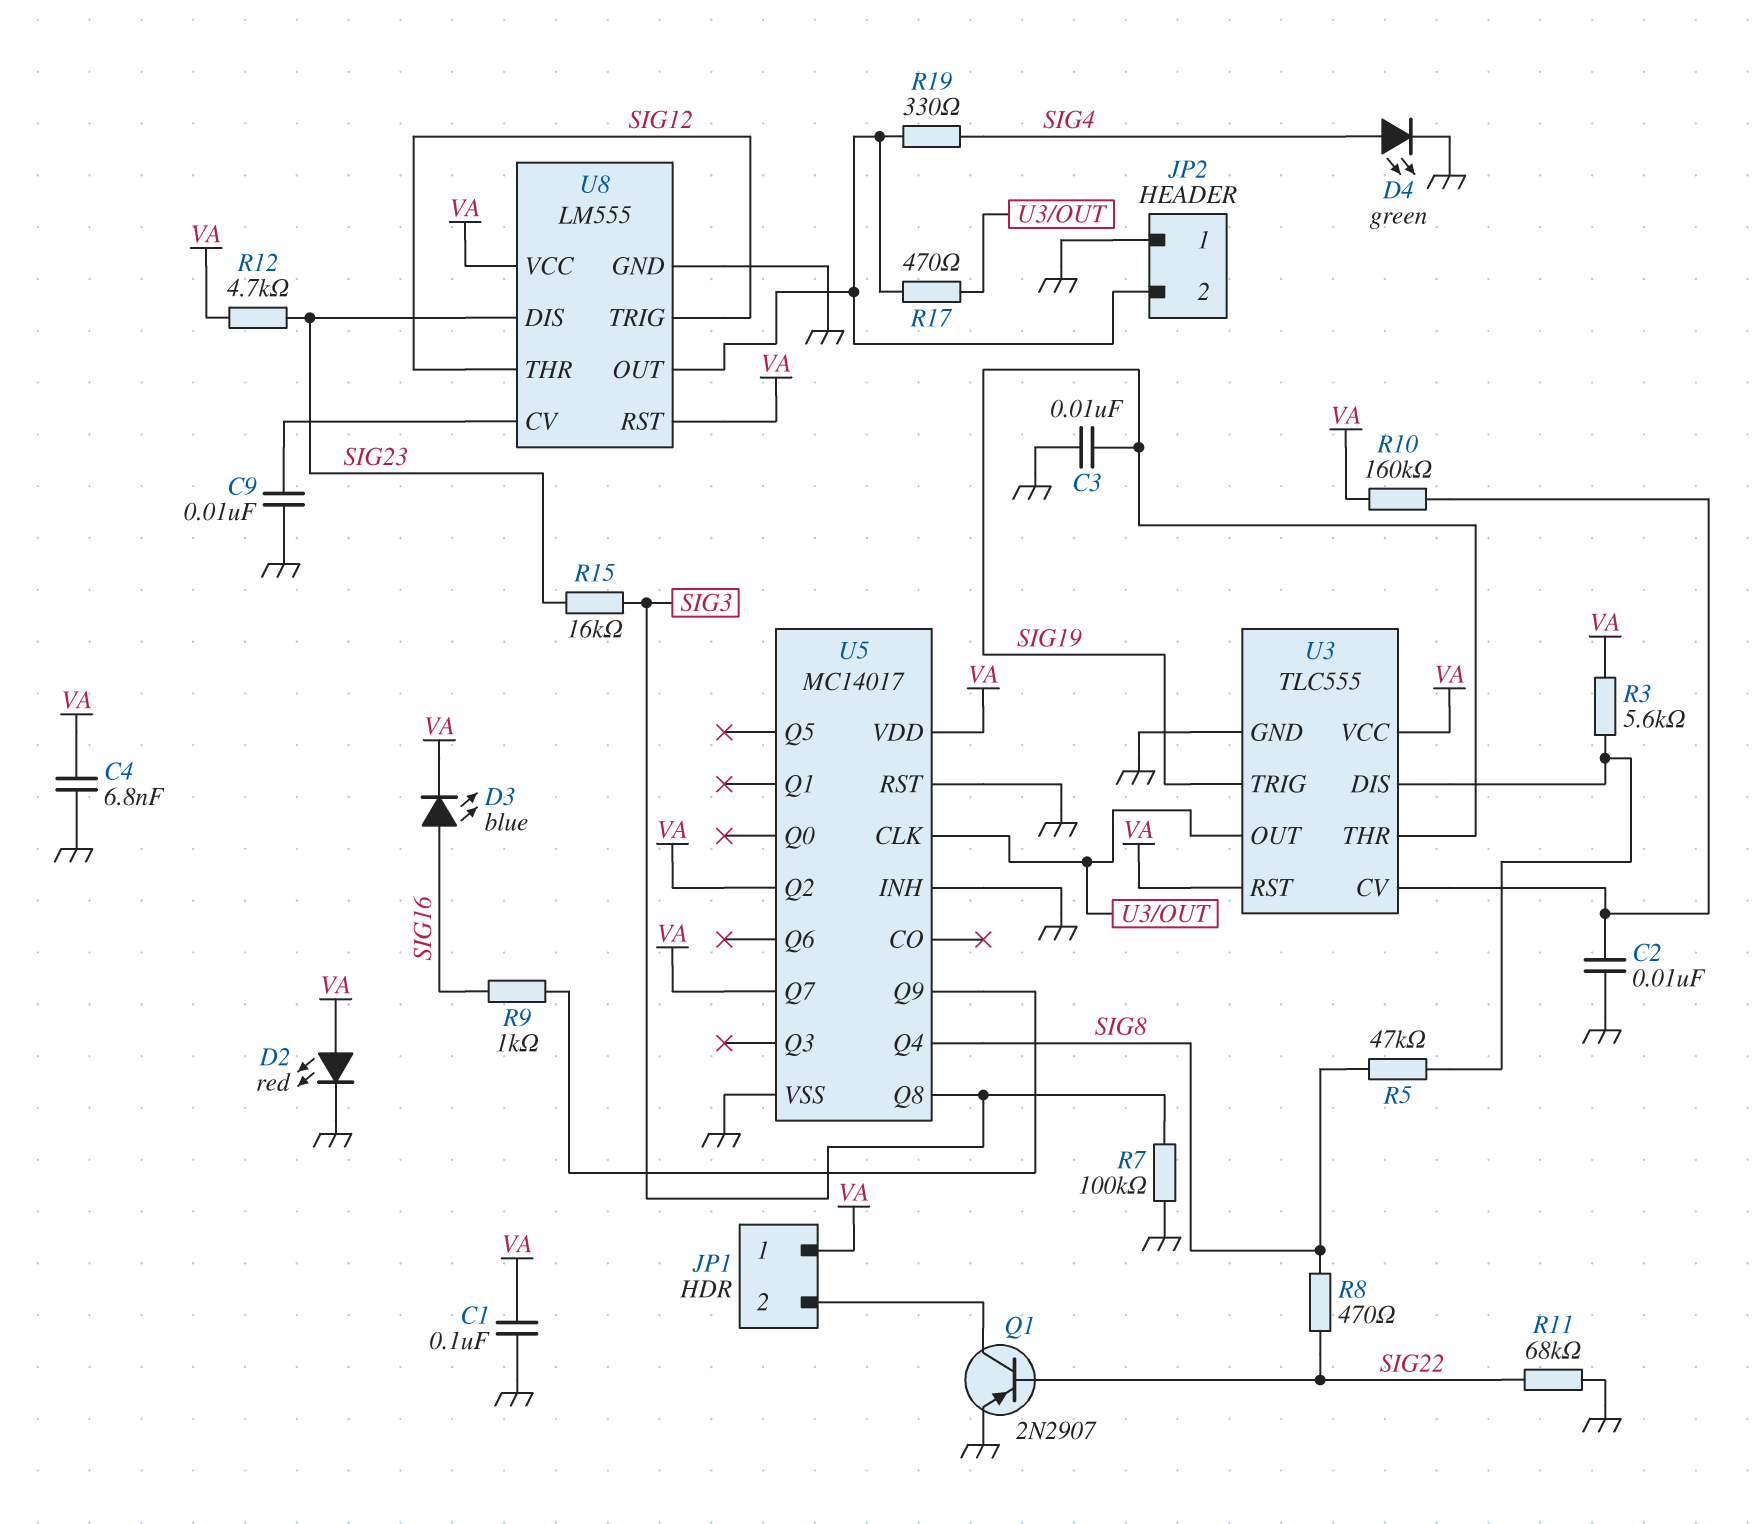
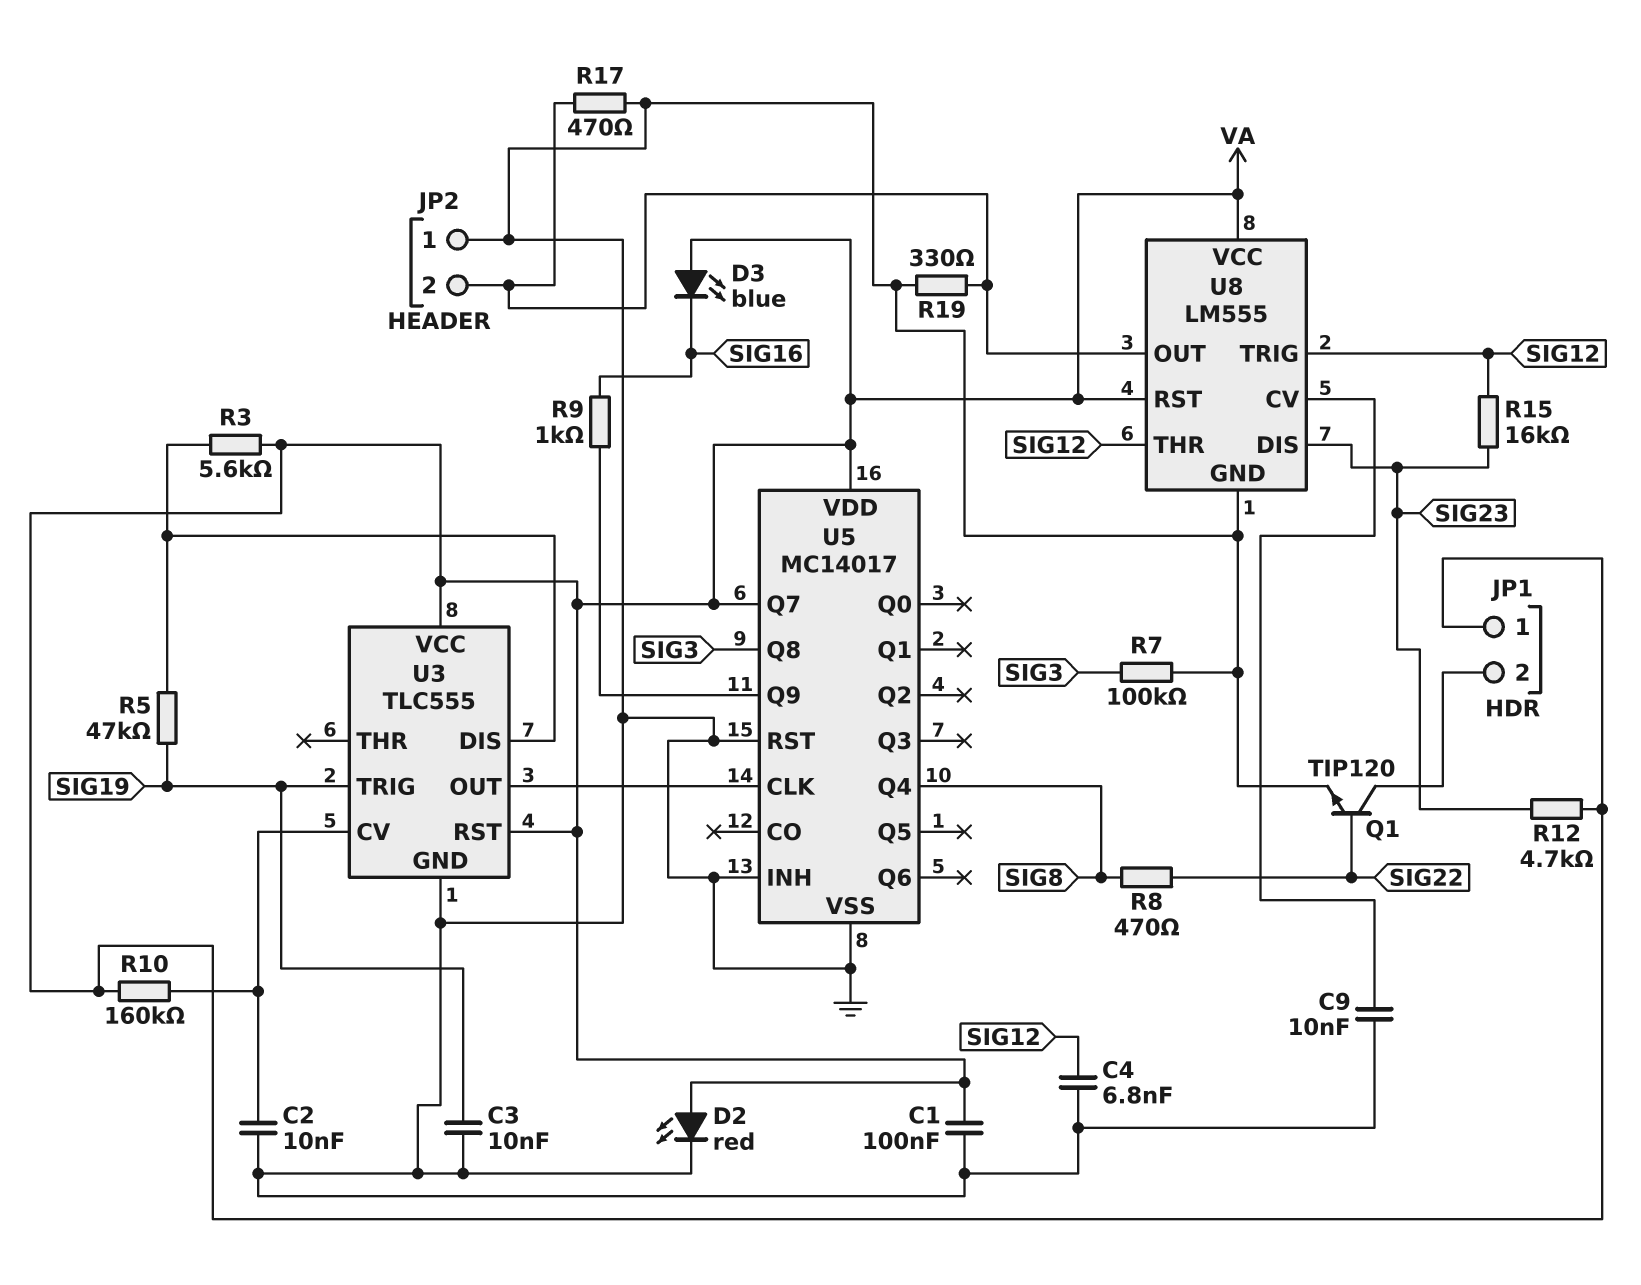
C4: 6.8nF (GND, VA) -> 6.8nF (GND, SIG12)
D3: LED blue (A SIG16, K VA) -> LED blue (A VA, K SIG16)
D4: LED green (A SIG4, K GND) -> none
Q1: PNP 2N2907 (B SIG22, C JP1/2, E GND) -> NPN TIP120 (B SIG22, C JP1/2, E GND)
R5: 47k (SIG8, U3/DIS) -> 47k (SIG19, U3/DIS)
R11: 68k (GND, SIG22) -> none
R15: 16k (SIG3, SIG23) -> 16k (SIG12, SIG23)
R17: 470 (JP2/2, U3/OUT) -> 470 (GND, JP2/2)
R19: 330 (JP2/2, SIG4) -> 330 (GND, JP2/2)
U3 pin THR: SIG19 -> none
U5 pin Q2: VA -> none

